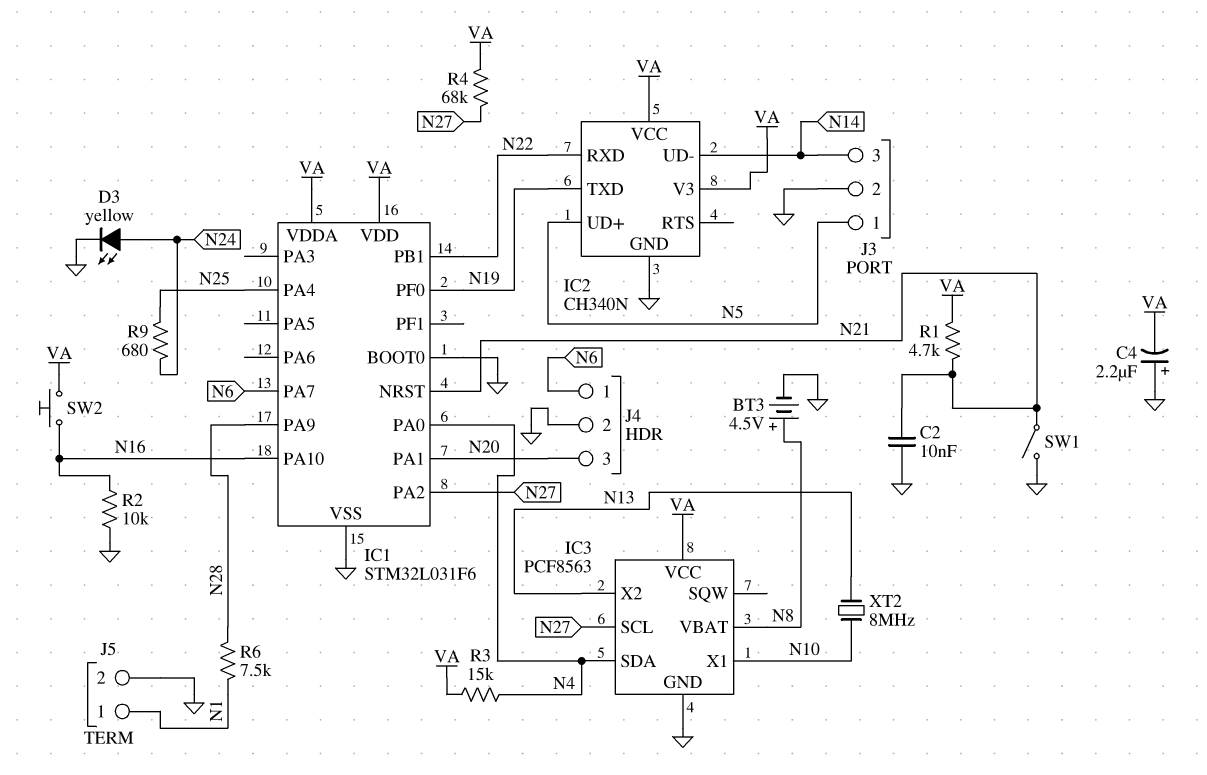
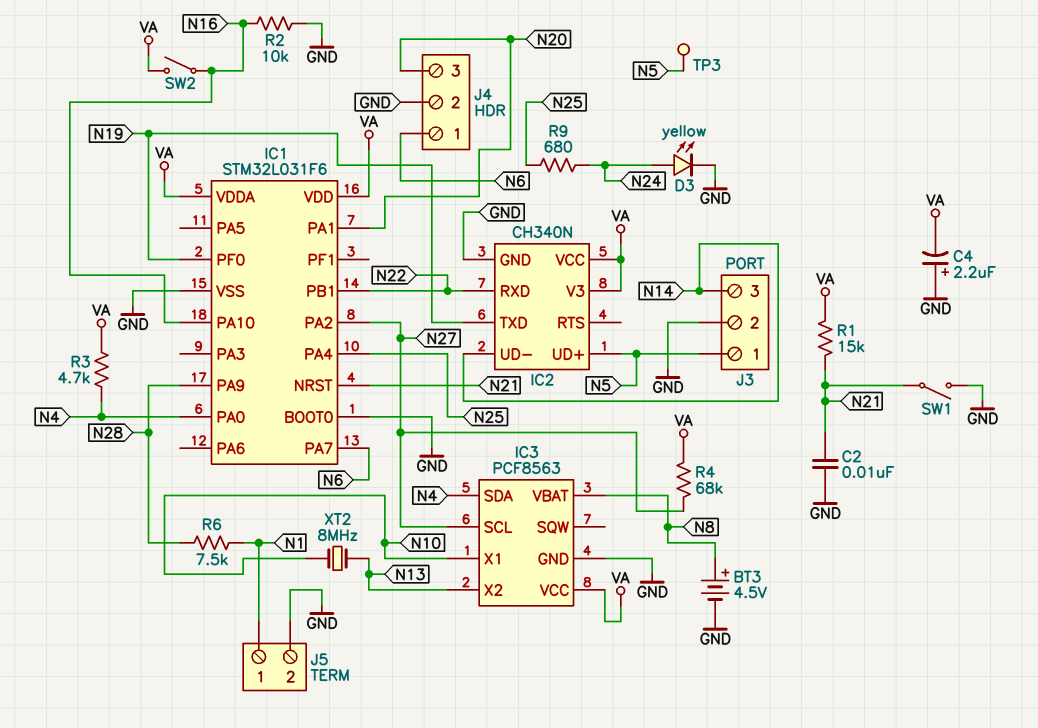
R1: 4.7k (N21, VA) -> 15k (N21, VA)
R3: 15k (N4, VA) -> 4.7k (N4, VA)
SW2: button (N16, VA) -> switch (N16, VA)
TP3: none -> test point (N5)

